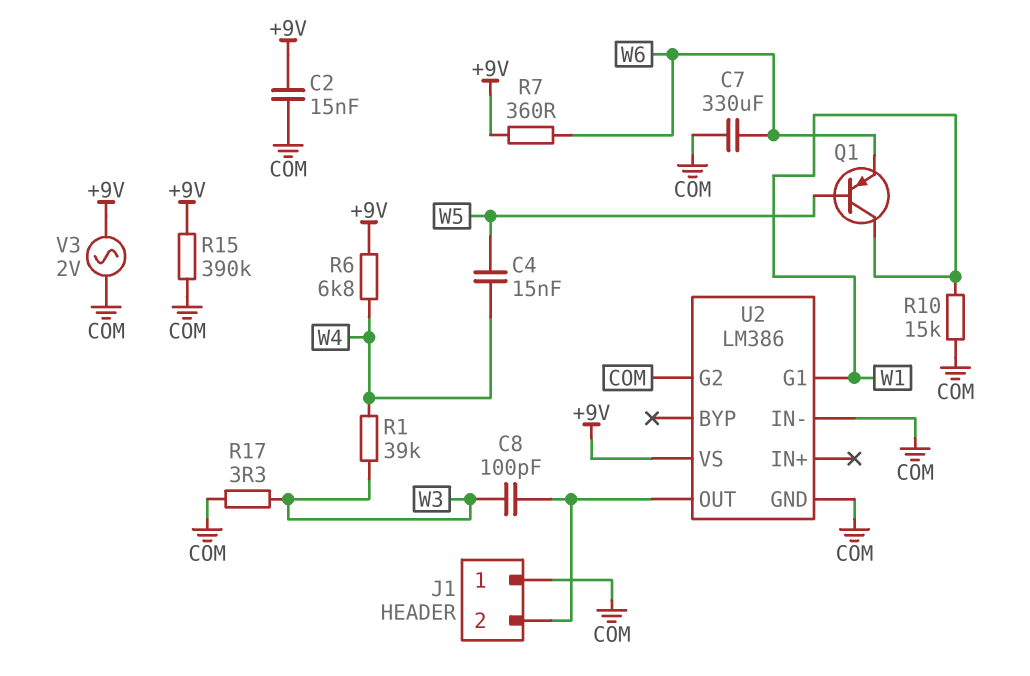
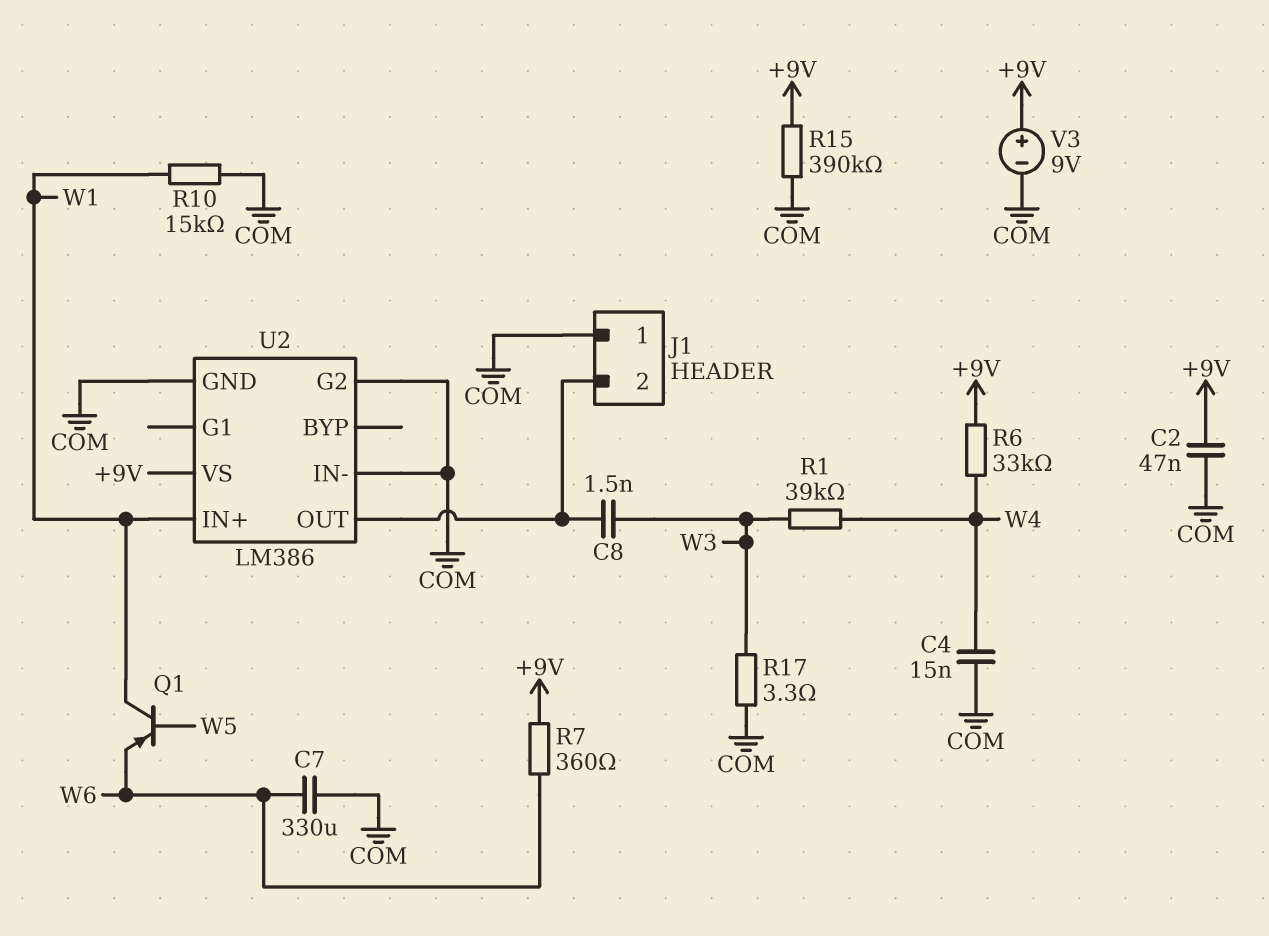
C2: 15nF (+9V, COM) -> 47nF (+9V, COM)
C4: 15nF (W4, W5) -> 15nF (COM, W4)
C8: 100pF (J1/2, W3) -> 1.5nF (J1/2, W3)
R6: 6.8k (+9V, W4) -> 33k (+9V, W4)
U2 pin G1: W1 -> none
U2 pin IN+: none -> W1
V3: AC 2V (+9V, COM) -> 9V (plus +9V, minus COM)

